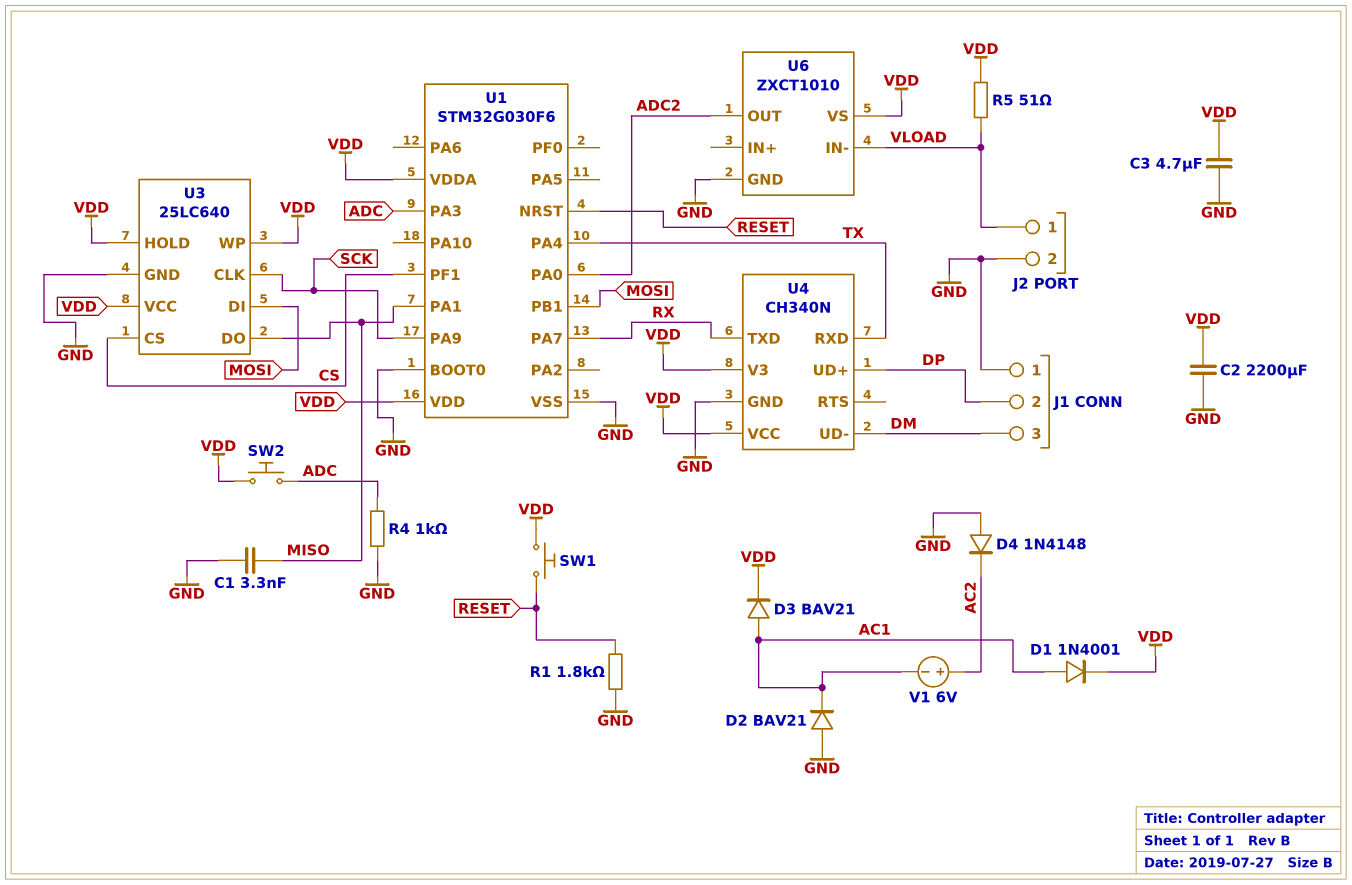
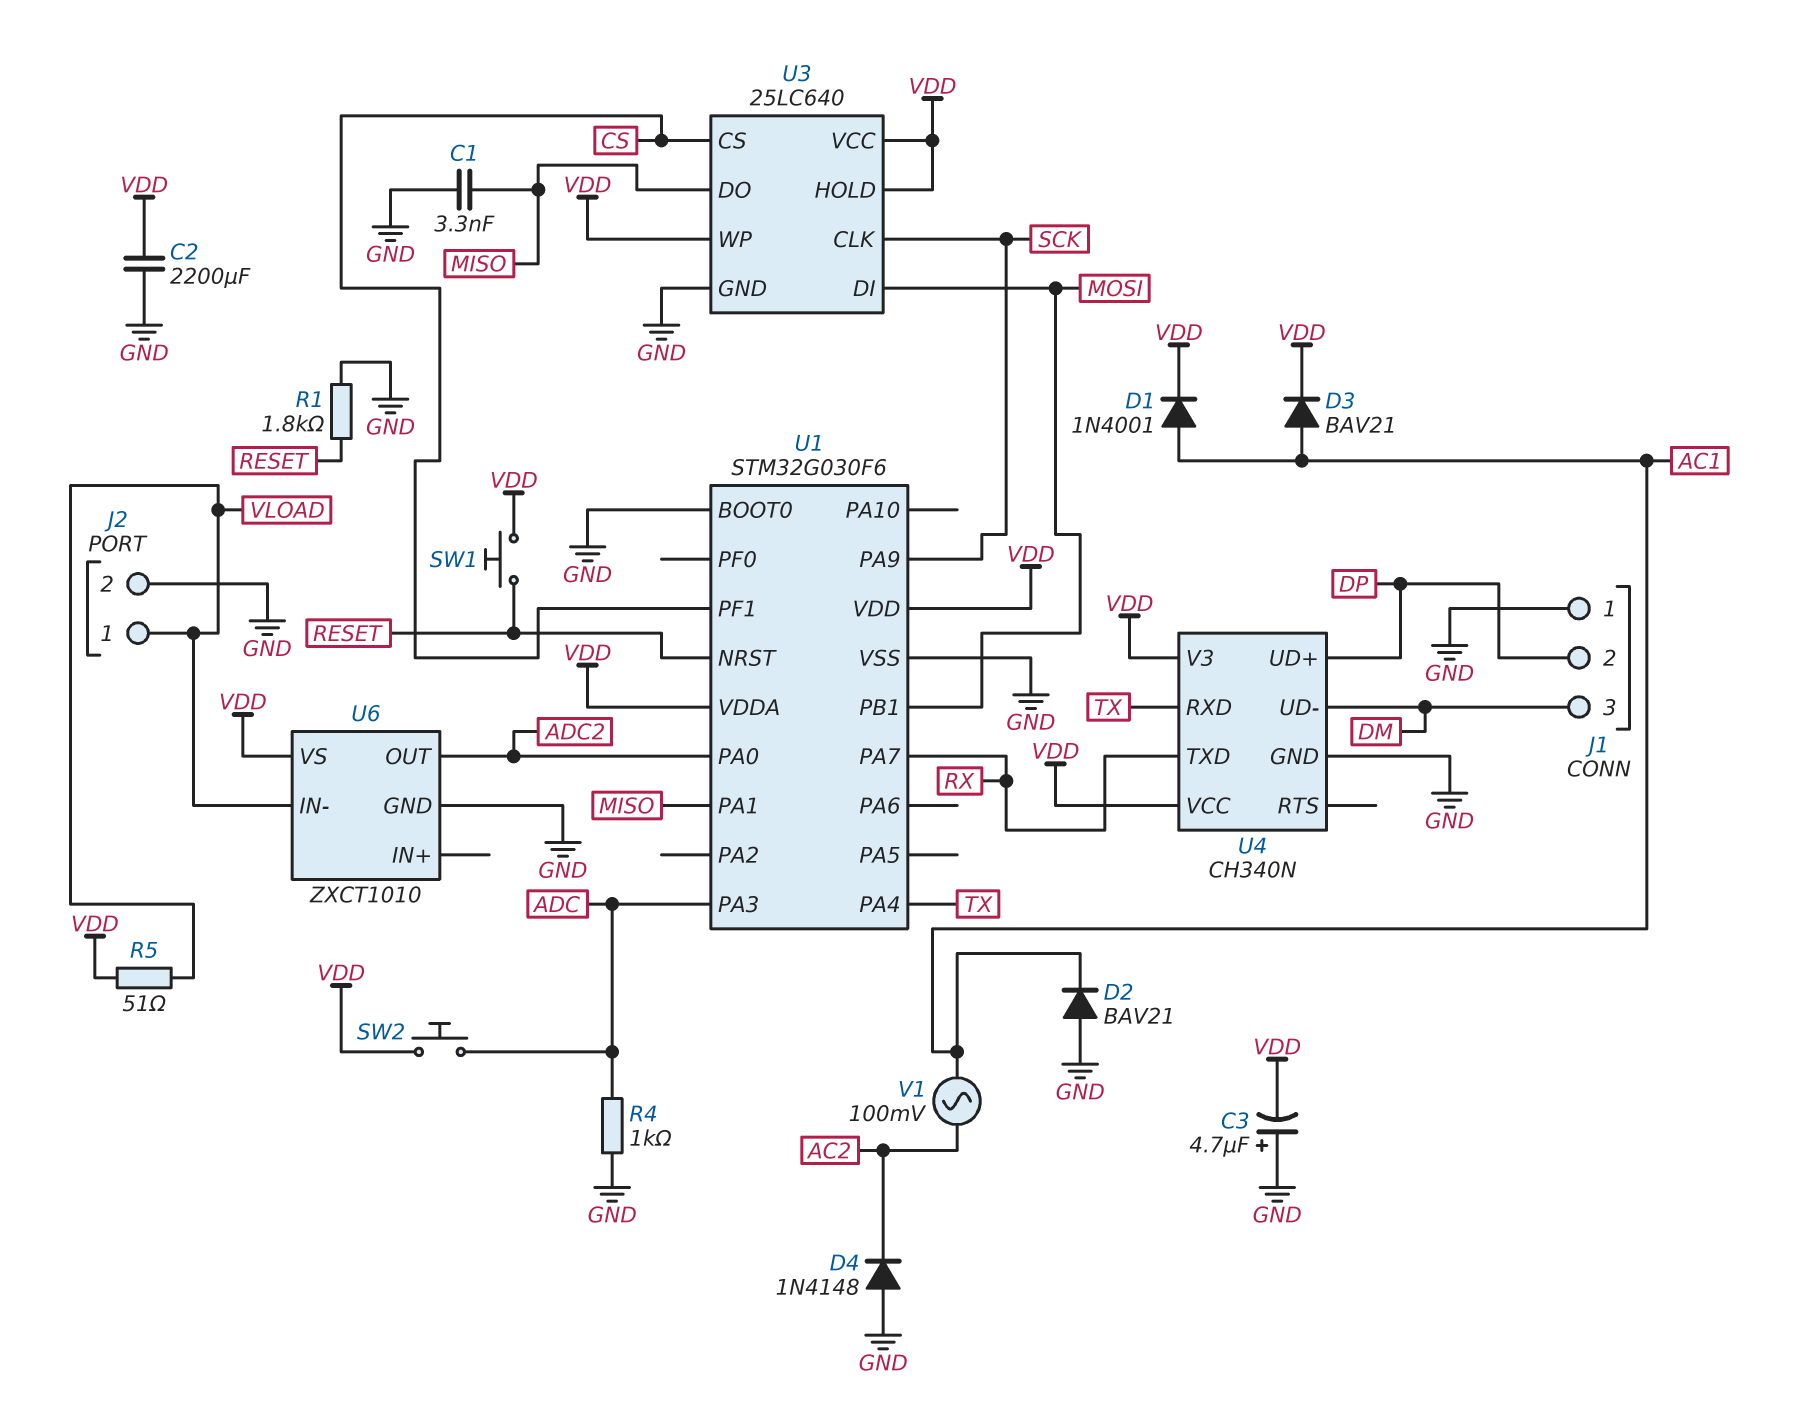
C3: 4.7uF (GND, VDD) -> 4.7uF (plus GND, minus VDD)
V1: 6V (plus AC2, minus AC1) -> AC 100mV (AC1, AC2)

